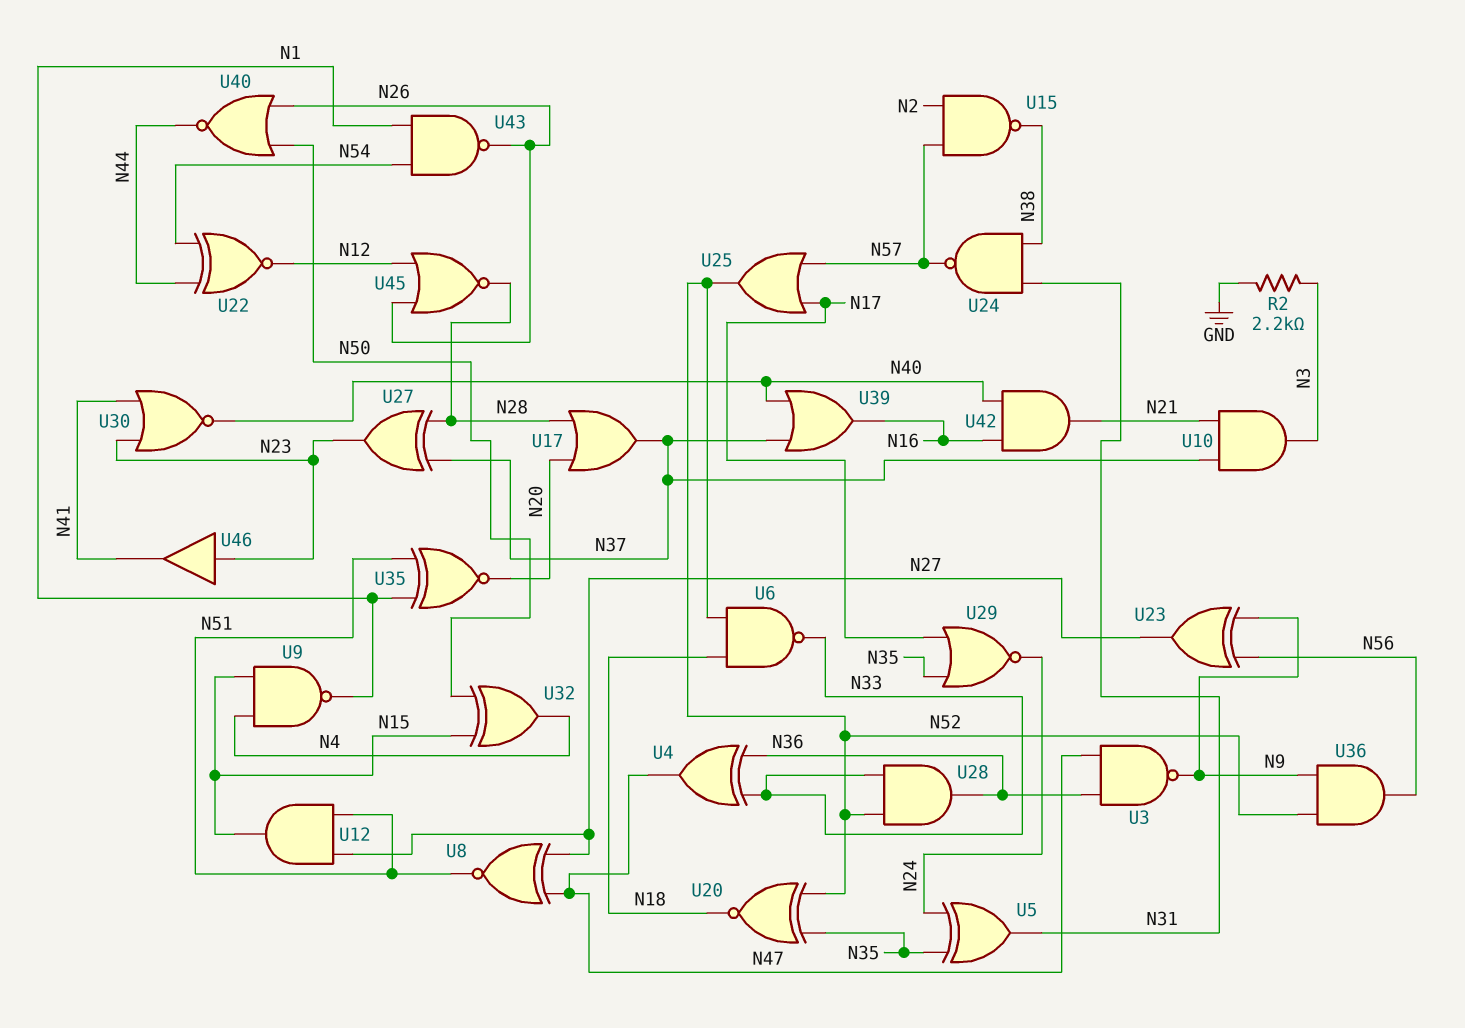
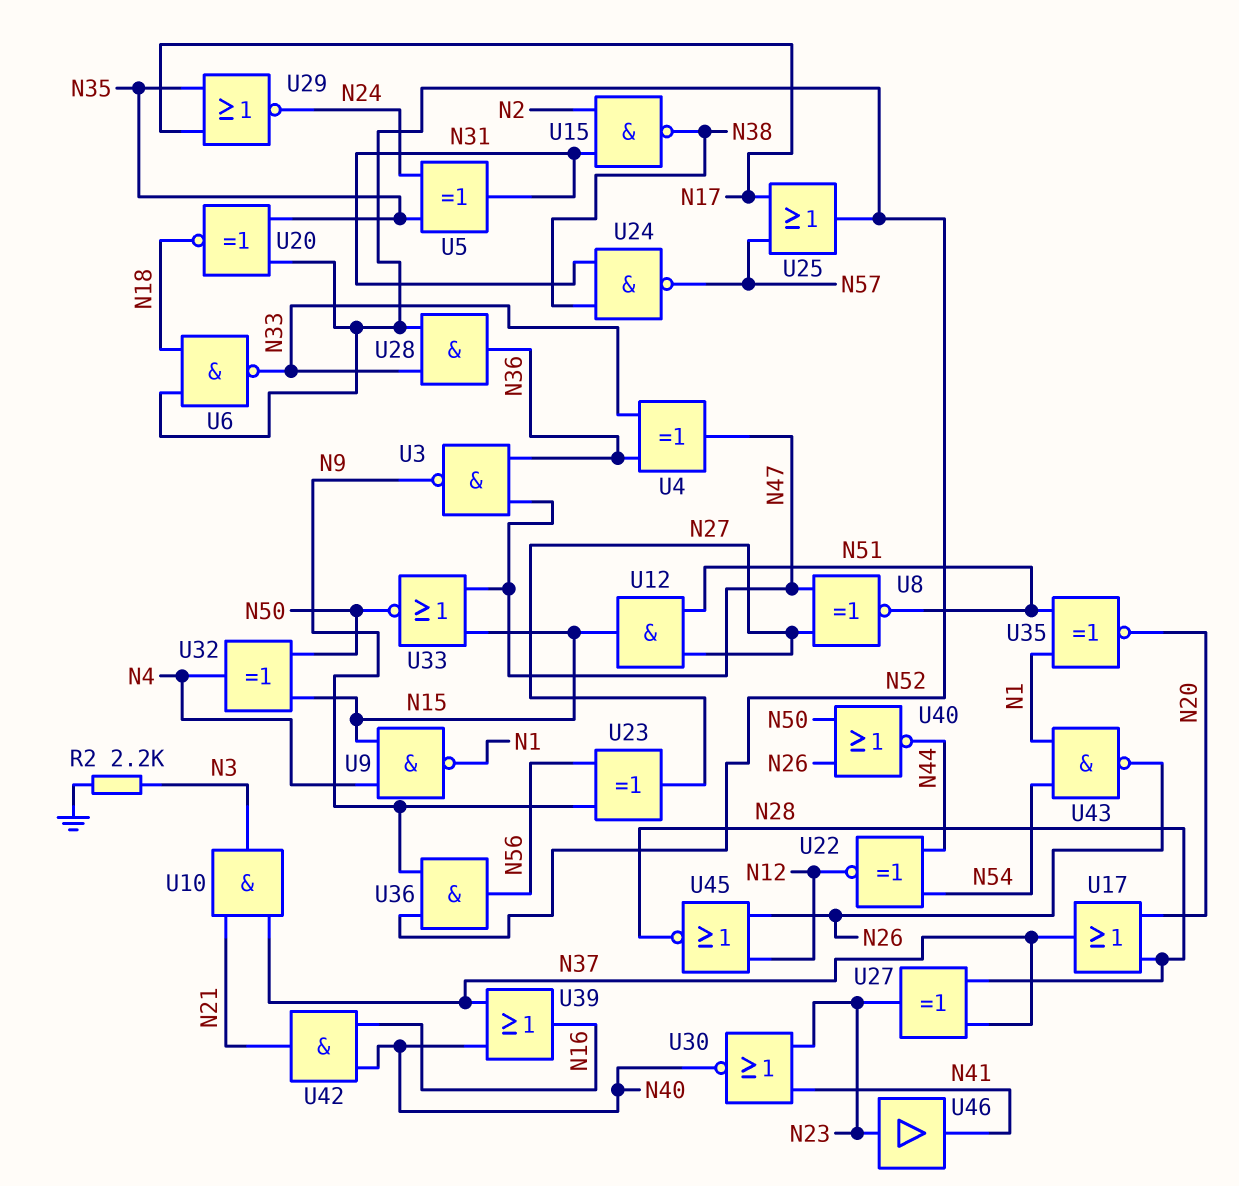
U15: NAND (in N2, in N57, out N38) -> NAND (in N2, in N31, out N38)
U33: none -> NOR (in N15, in N47, out N50)

